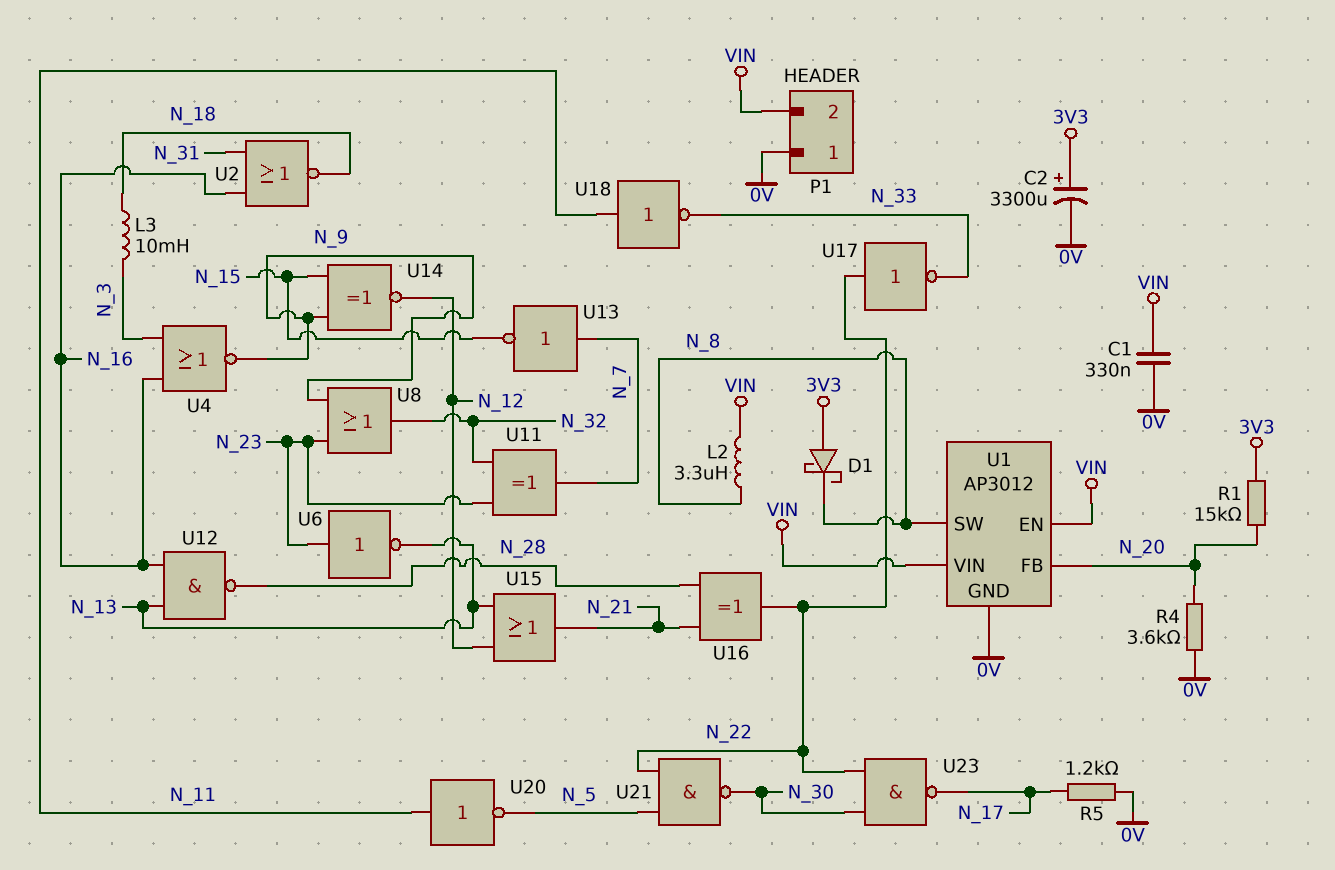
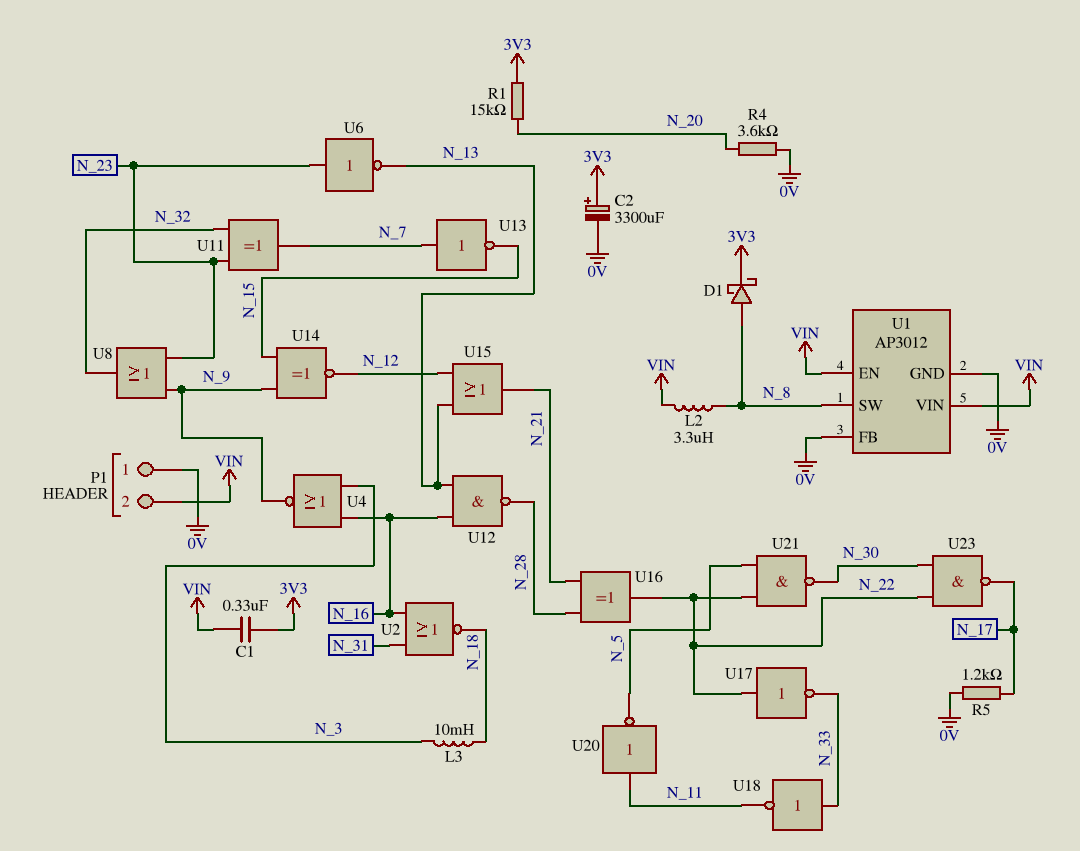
C1: 330nF (0V, VIN) -> 330nF (3V3, VIN)
D1: schottky (A 3V3, K N_8) -> schottky (A N_8, K 3V3)
U1 pin FB: N_20 -> 0V
U18: NOT (in N_11, out N_33) -> NOT (in N_33, out N_11)

